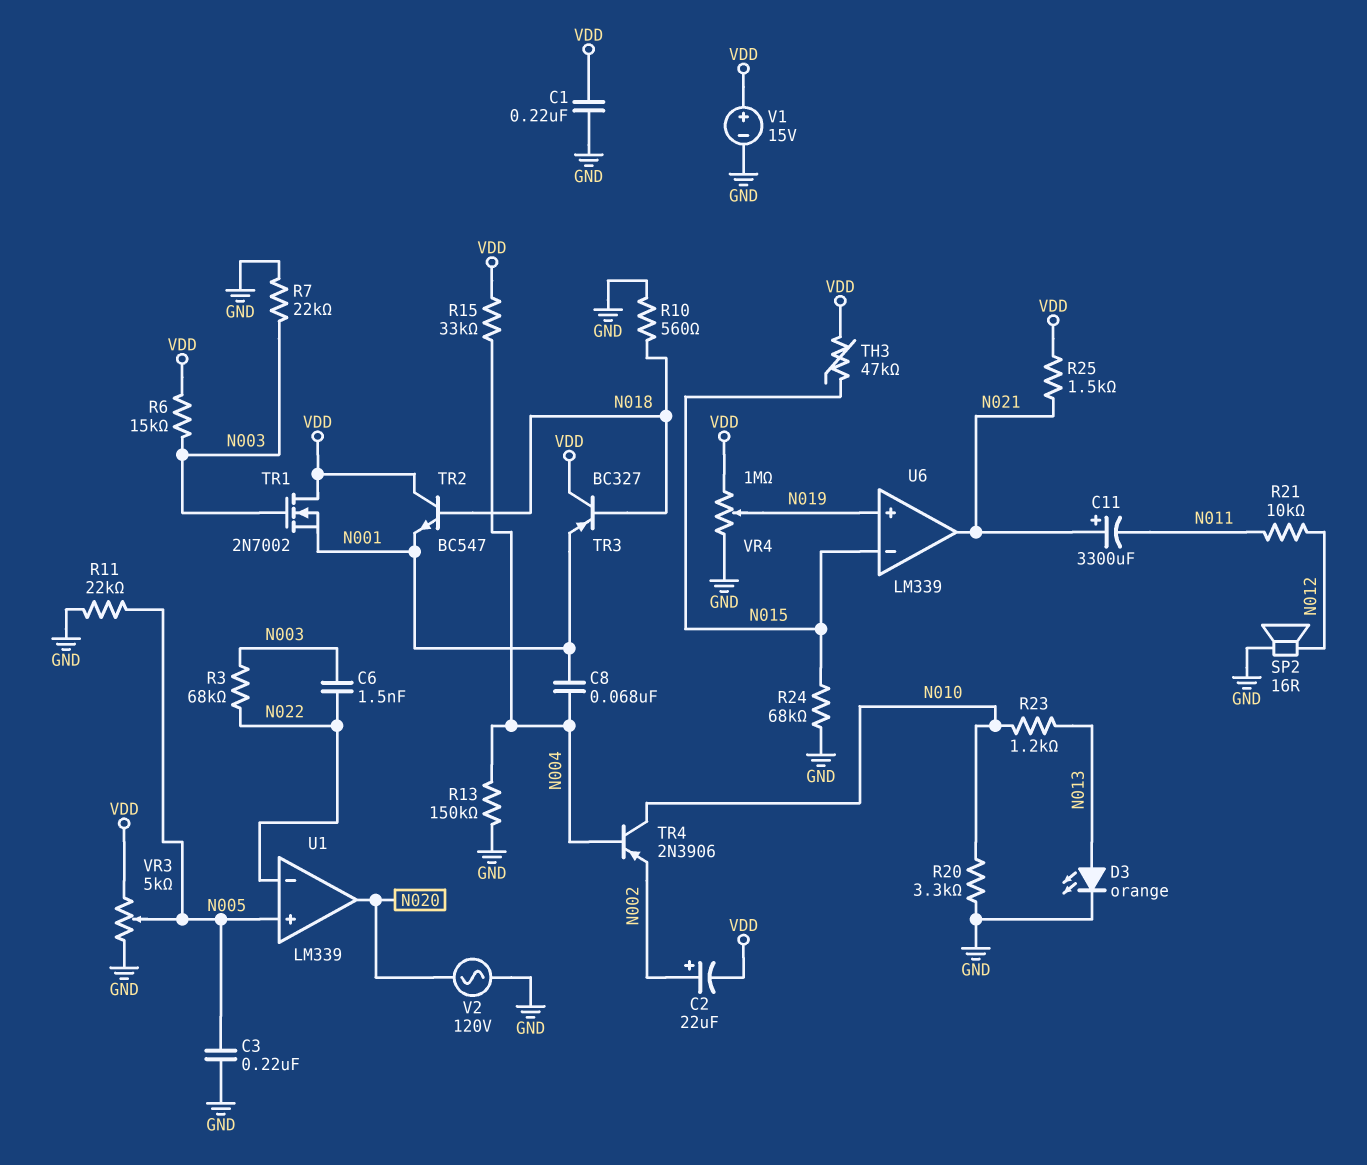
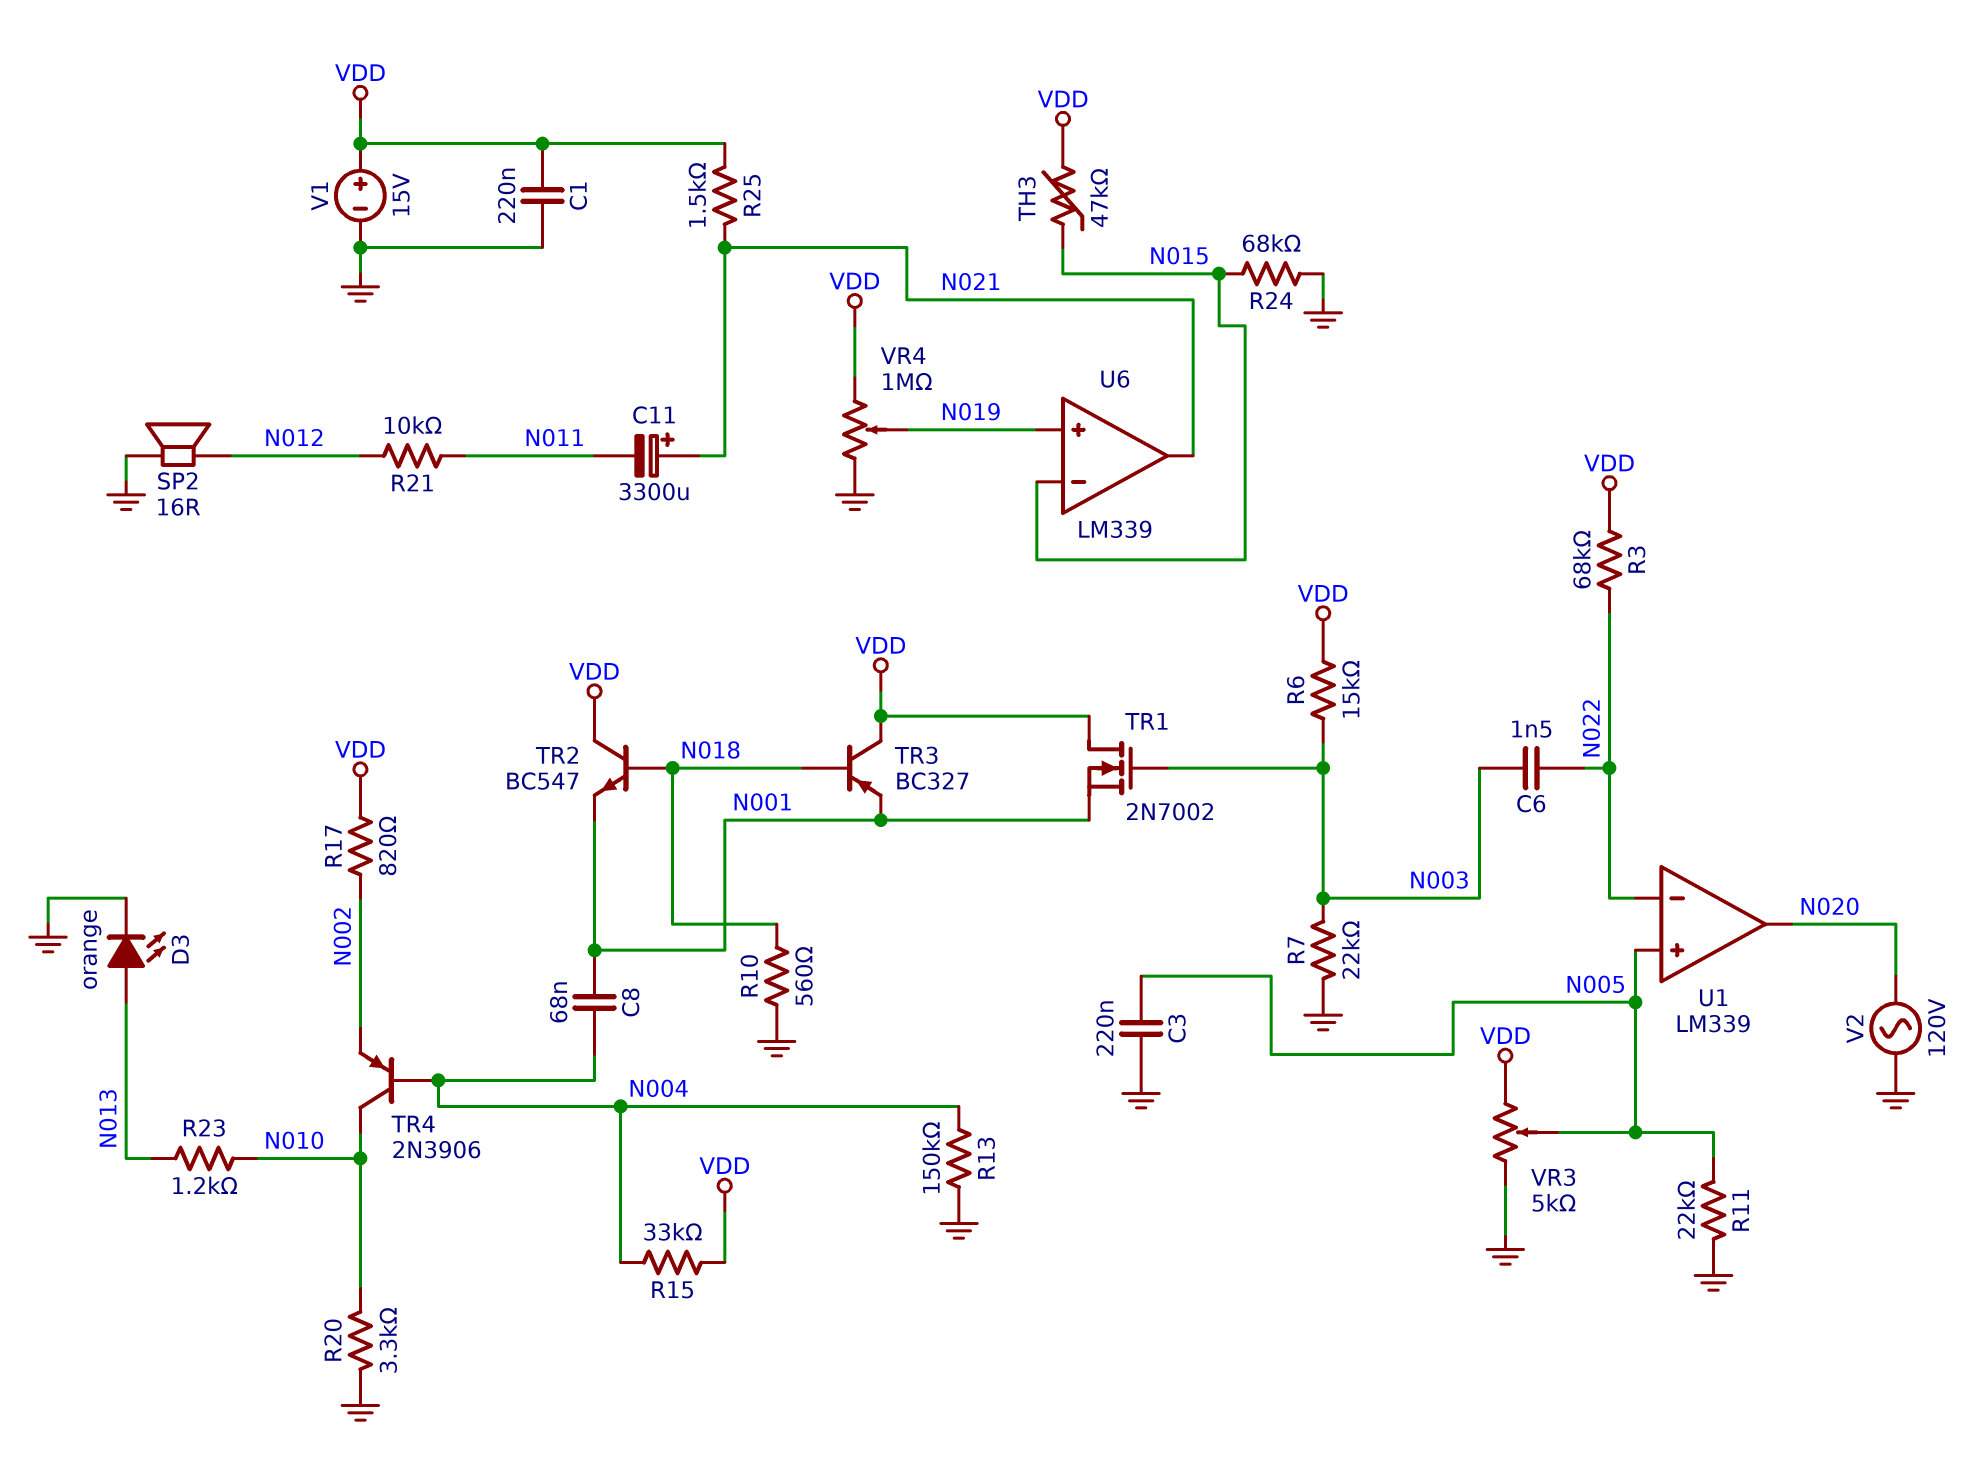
C2: 22uF (plus N002, minus VDD) -> none
R3: 68k (N003, N022) -> 68k (N022, VDD)
R17: none -> 820 (N002, VDD)

